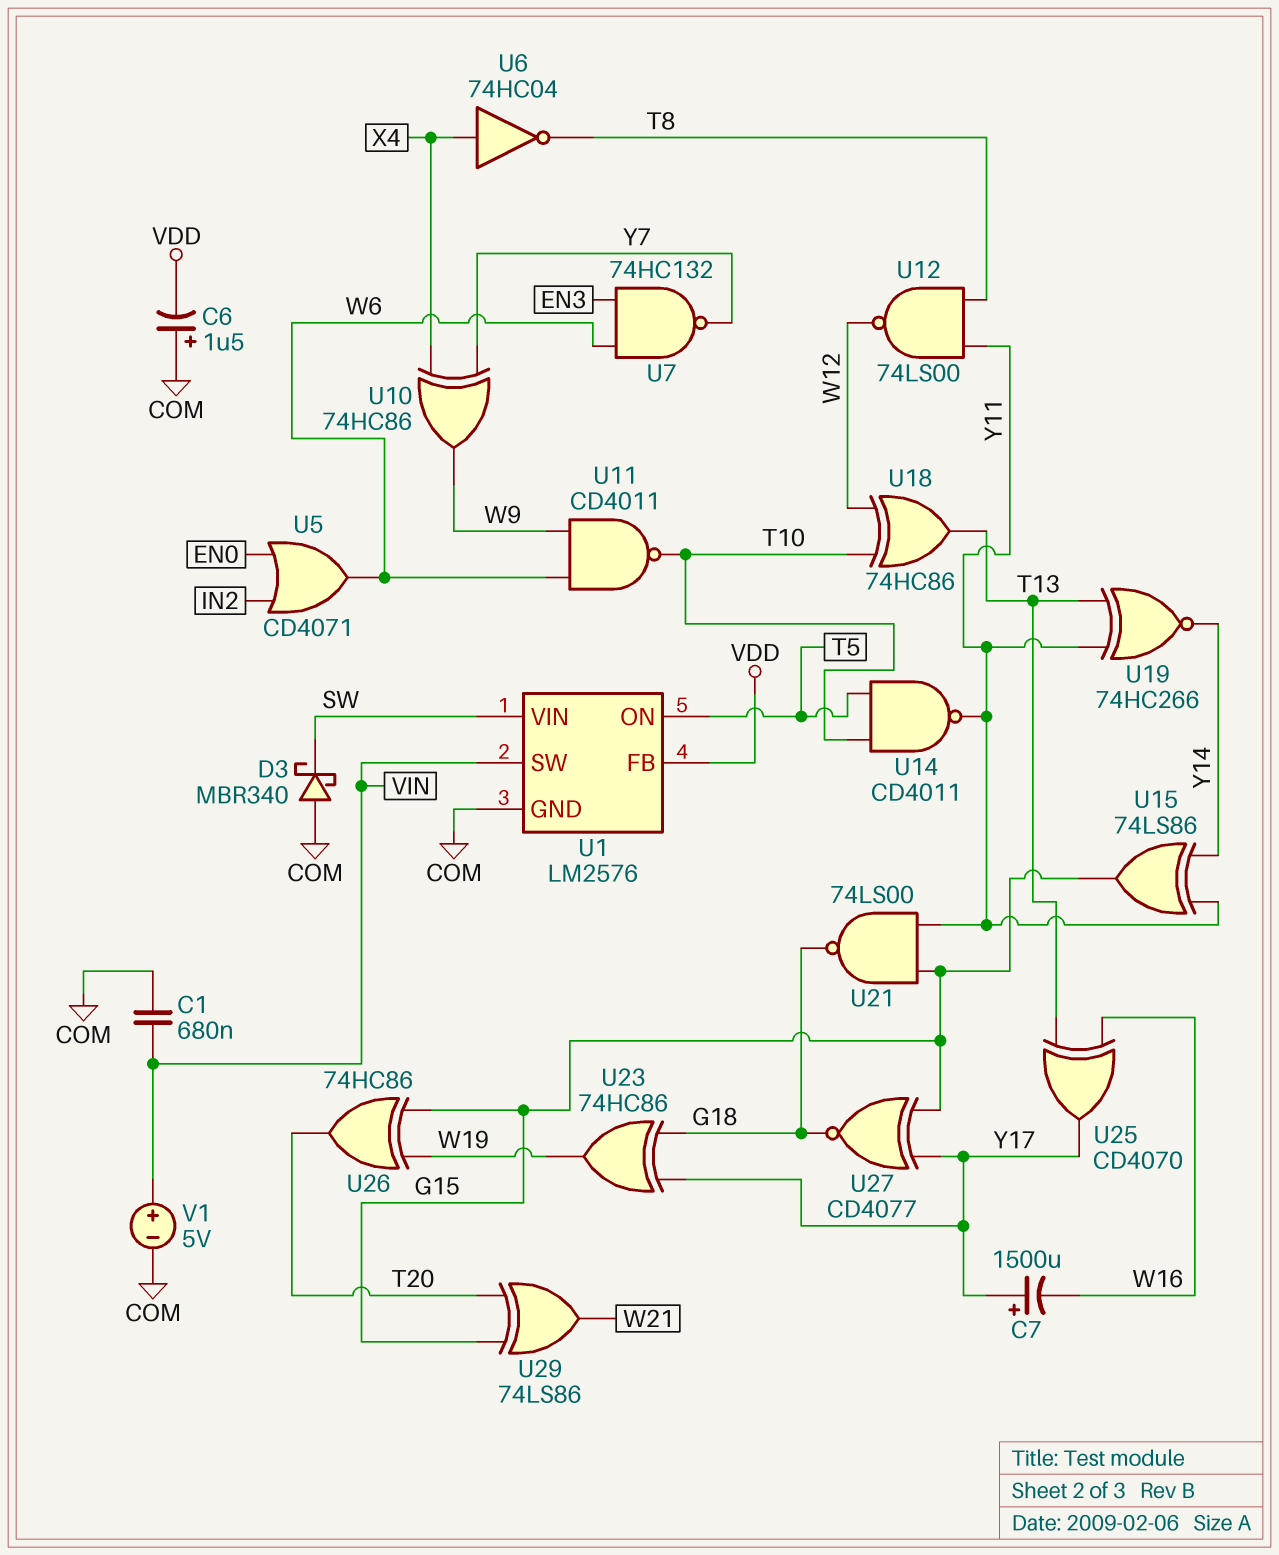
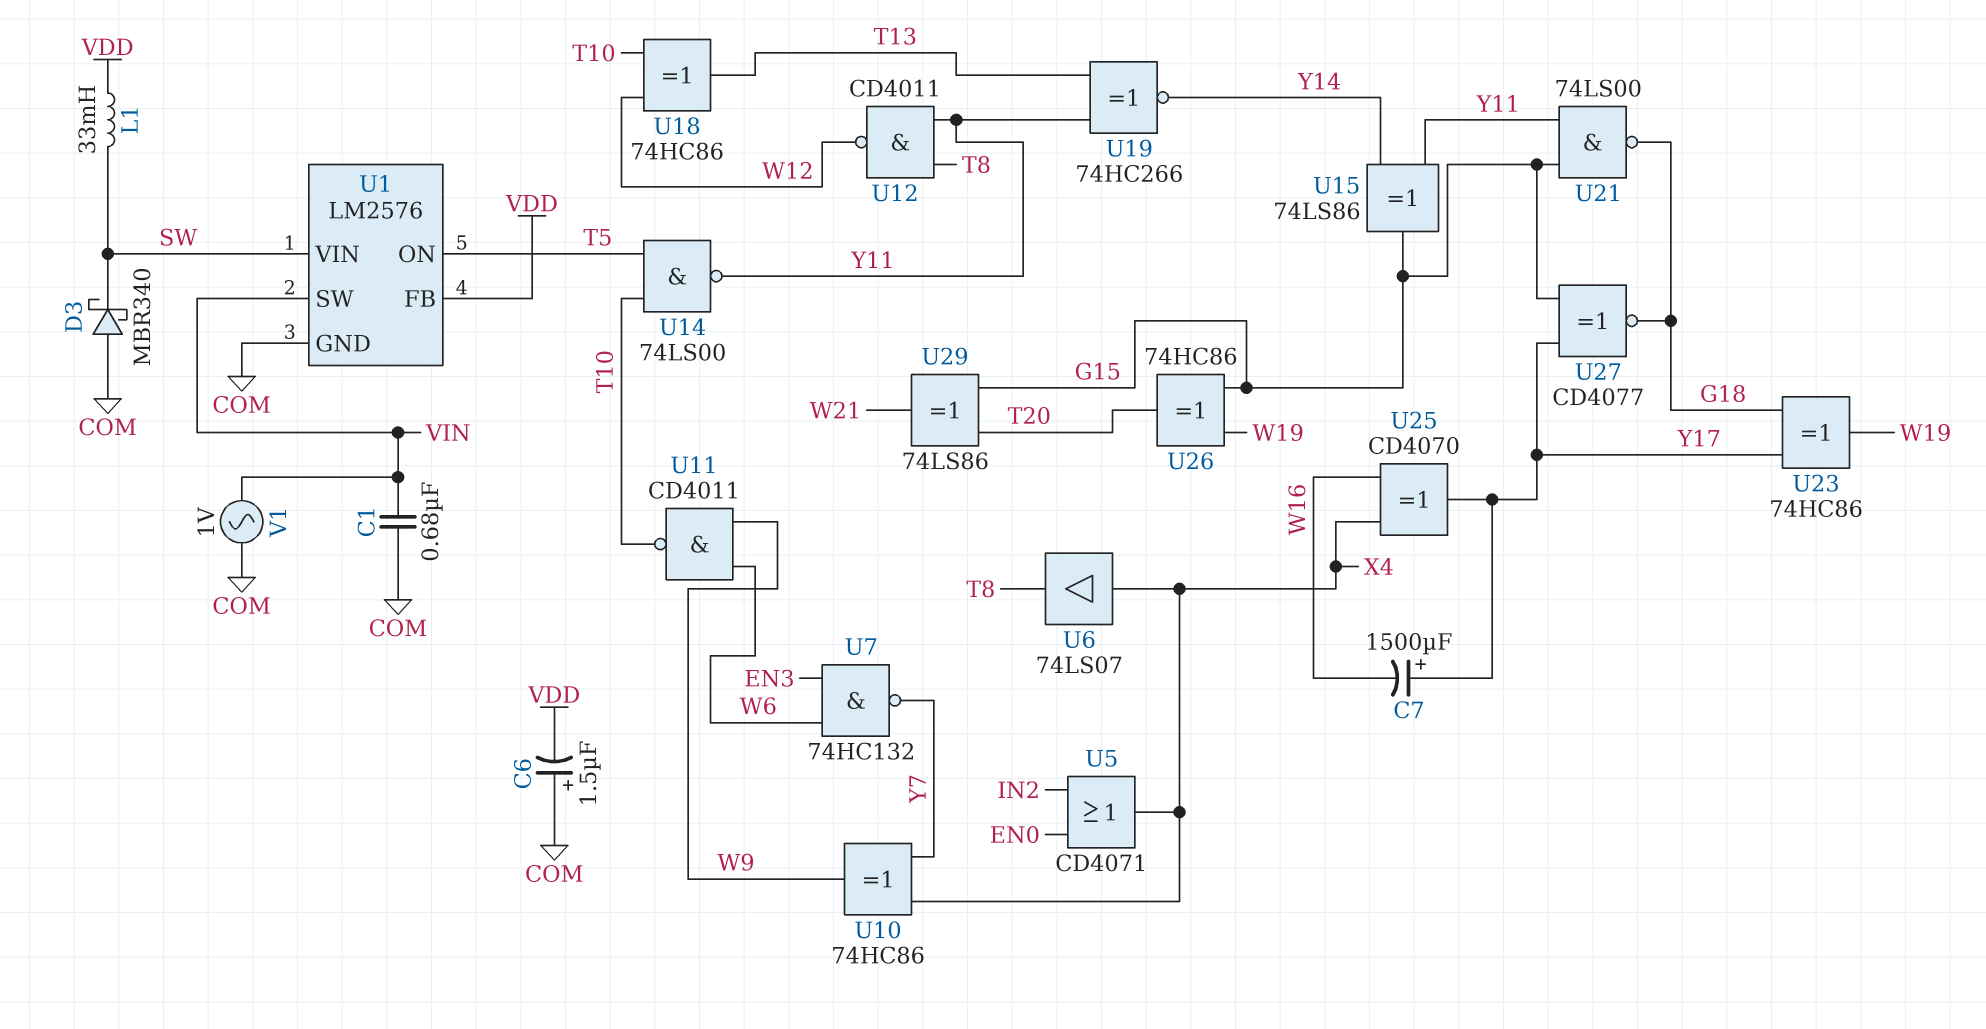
L1: none -> 33mH (SW, VDD)
U5: OR CD4071 (in EN0, in IN2, out W6) -> OR CD4071 (in EN0, in IN2, out X4)
U6: NOT 74HC04 (in X4, out T8) -> buffer 74LS07 (in X4, out T8)
U12: NAND 74LS00 (in T8, in Y11, out W12) -> NAND CD4011 (in T8, in Y11, out W12)
U14: NAND CD4011 (in T5, in T10, out Y11) -> NAND 74LS00 (in T5, in T10, out Y11)
U25: XOR CD4070 (in T13, in W16, out Y17) -> XOR CD4070 (in W16, in X4, out Y17)
V1: 5V (plus VIN, minus COM) -> AC 1V (COM, VIN)

